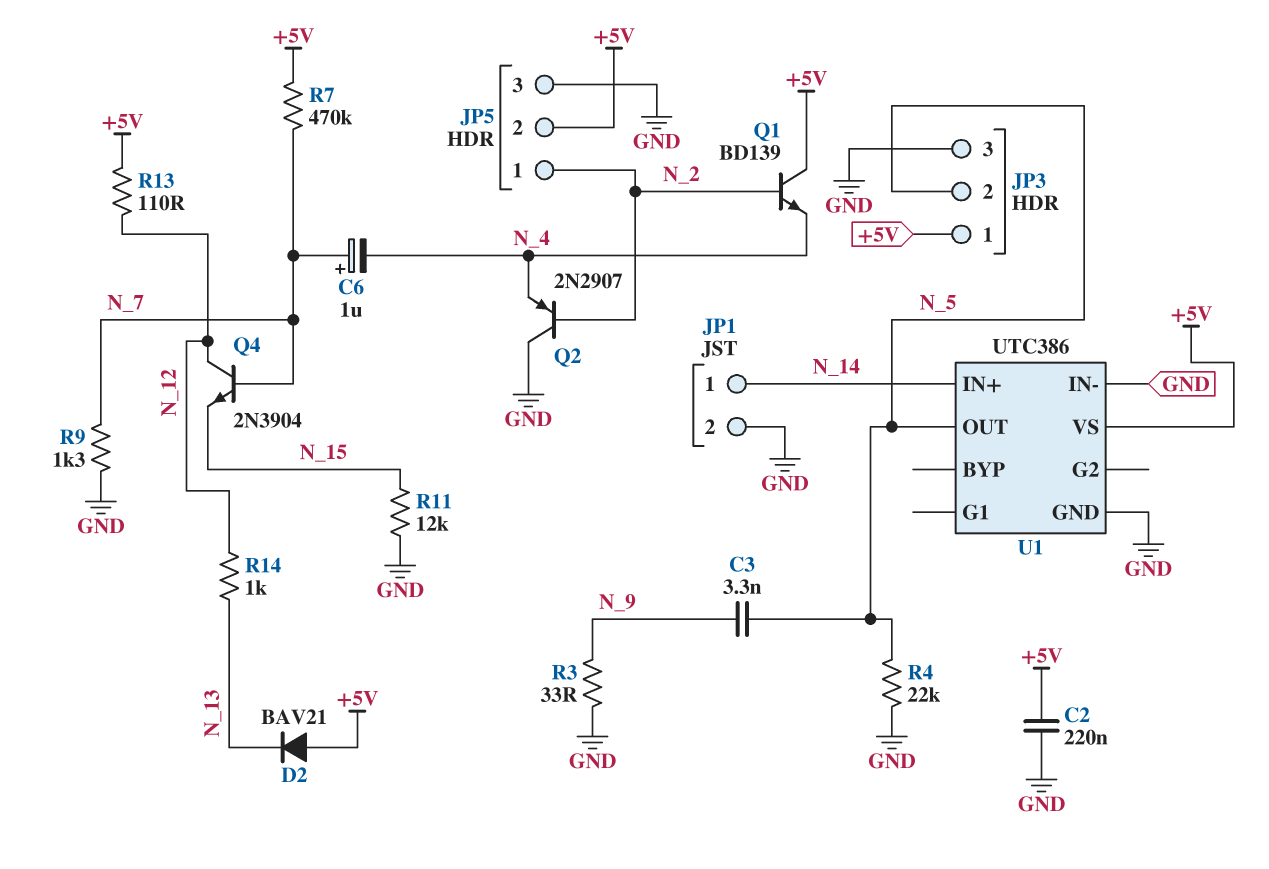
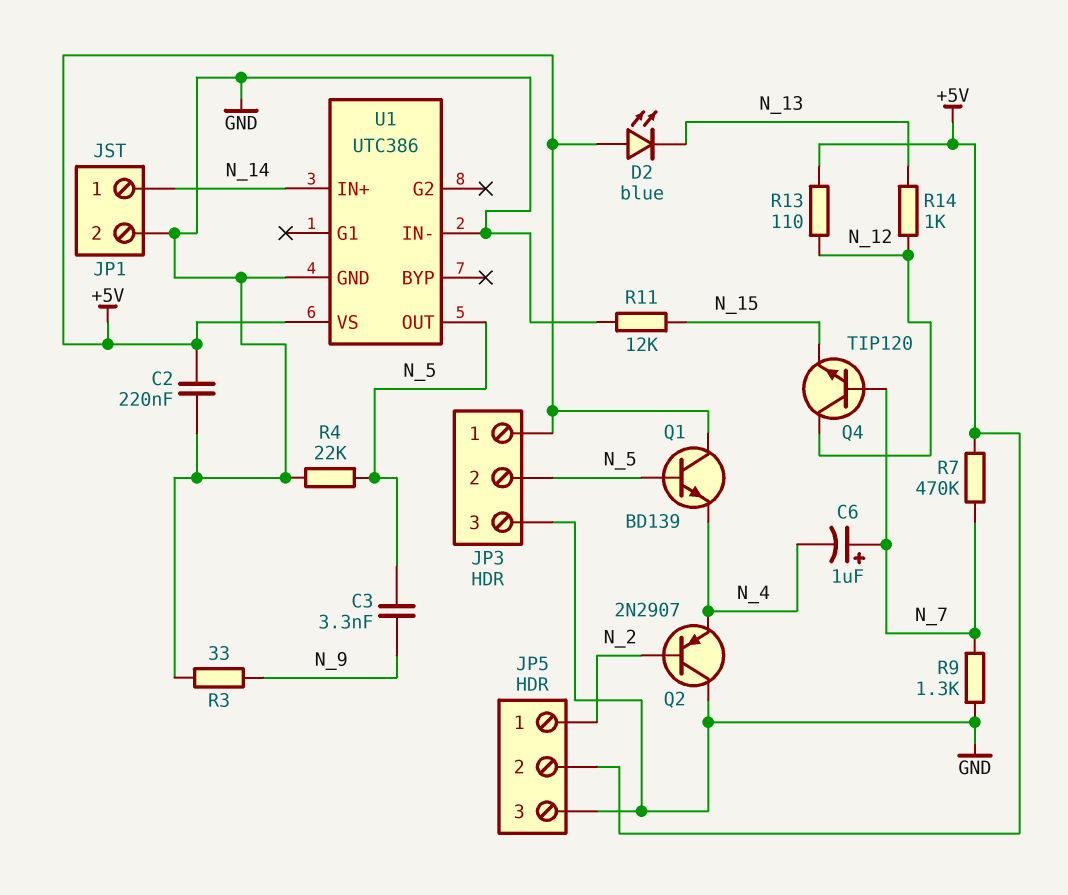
D2: diode BAV21 (A +5V, K N_13) -> LED blue (A +5V, K N_13)
Q1: NPN BD139 (B N_2, C +5V, E N_4) -> NPN BD139 (B N_5, C +5V, E N_4)
Q4: NPN 2N3904 (B N_7, C N_12, E N_15) -> NPN TIP120 (B N_7, C N_12, E N_15)

